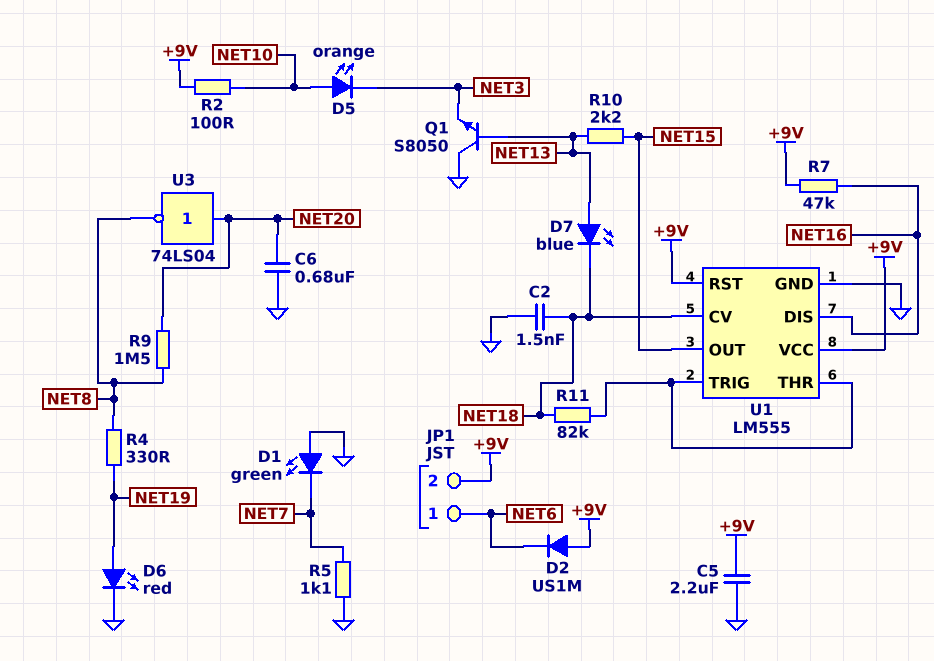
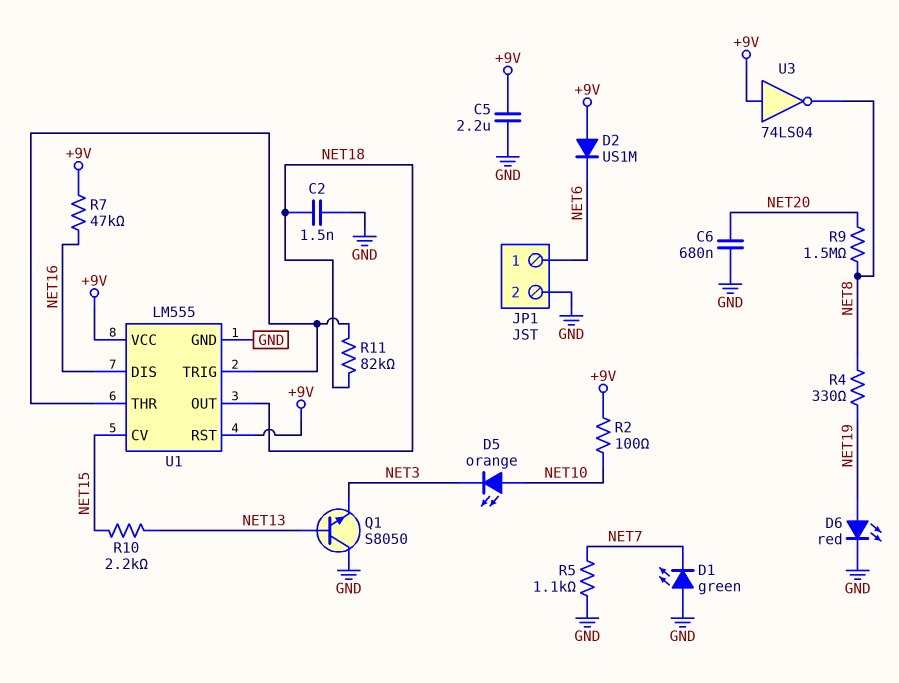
D7: LED blue (A NET13, K NET18) -> none
JP1 pin 2: +9V -> GND
U1 pin CV: NET18 -> NET15
U1 pin OUT: NET15 -> NET18
U3: NOT 74LS04 (in NET20, out NET8) -> NOT 74LS04 (in +9V, out NET8)

